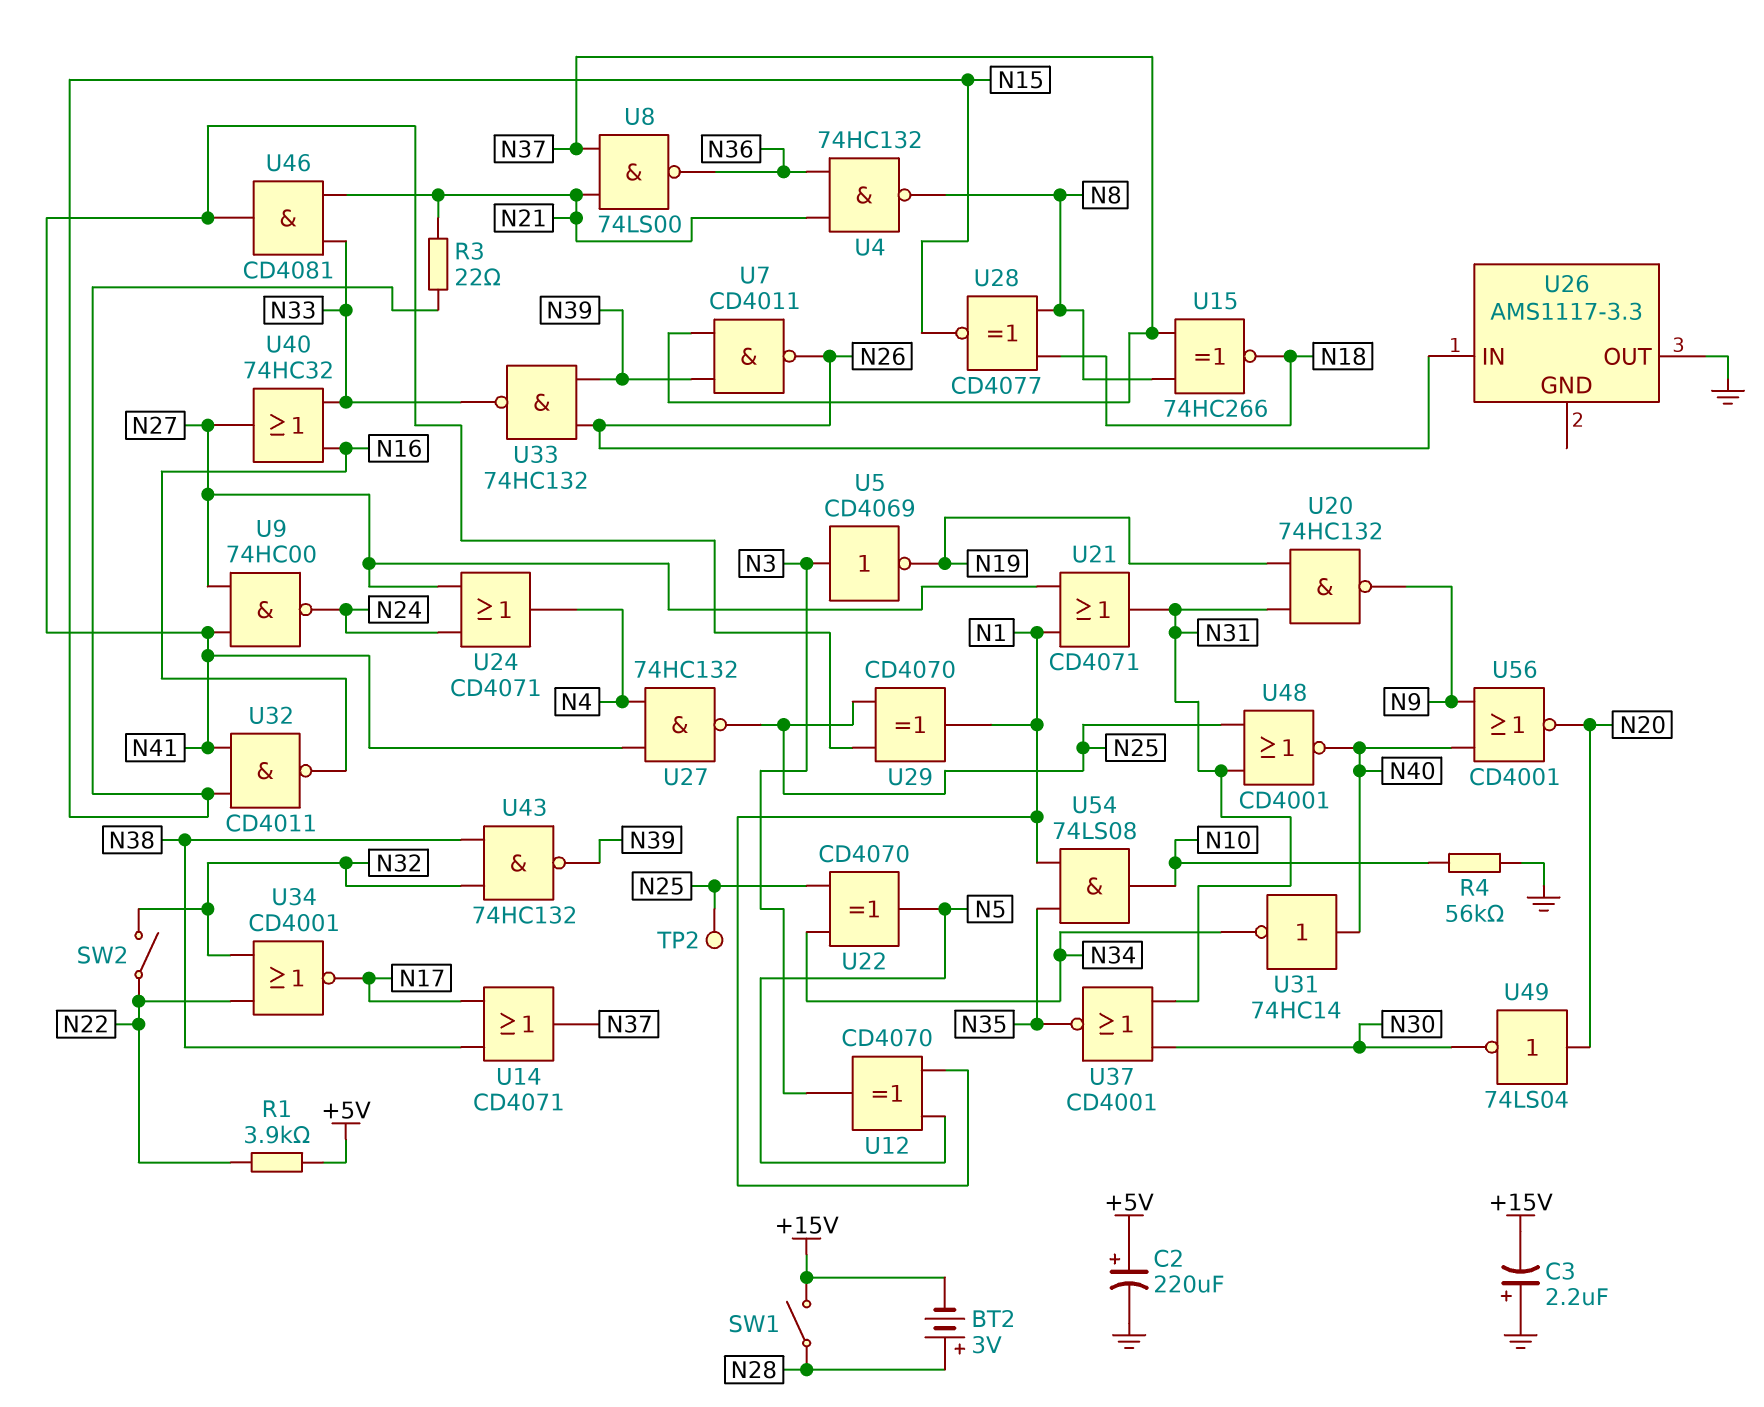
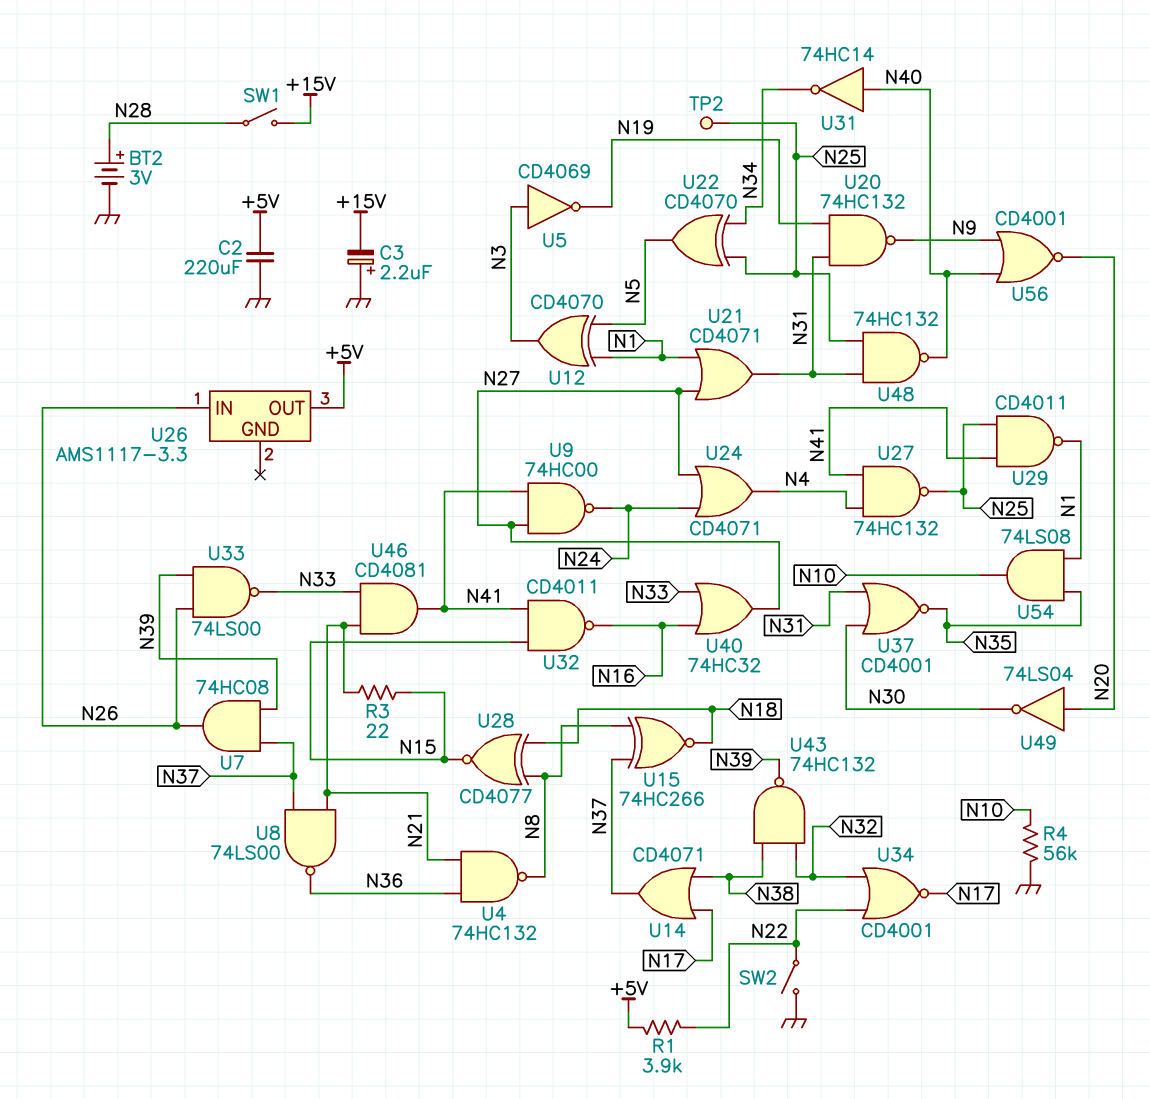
BT2: 3V (plus N28, minus +15V) -> 3V (plus N28, minus GND)
C2: 220uF (plus +5V, minus GND) -> 220uF (+5V, GND)
SW2: switch (N22, N32) -> switch (GND, N22)
U7: NAND CD4011 (in N37, in N39, out N26) -> AND 74HC08 (in N37, in N39, out N26)
U26 pin OUT: GND -> +5V
U29: XOR CD4070 (in N25, in N41, out N1) -> NAND CD4011 (in N25, in N41, out N1)
U33: NAND 74HC132 (in N26, in N39, out N33) -> NAND 74LS00 (in N26, in N39, out N33)
U48: NOR CD4001 (in N25, in N31, out N40) -> NAND 74HC132 (in N25, in N31, out N40)

